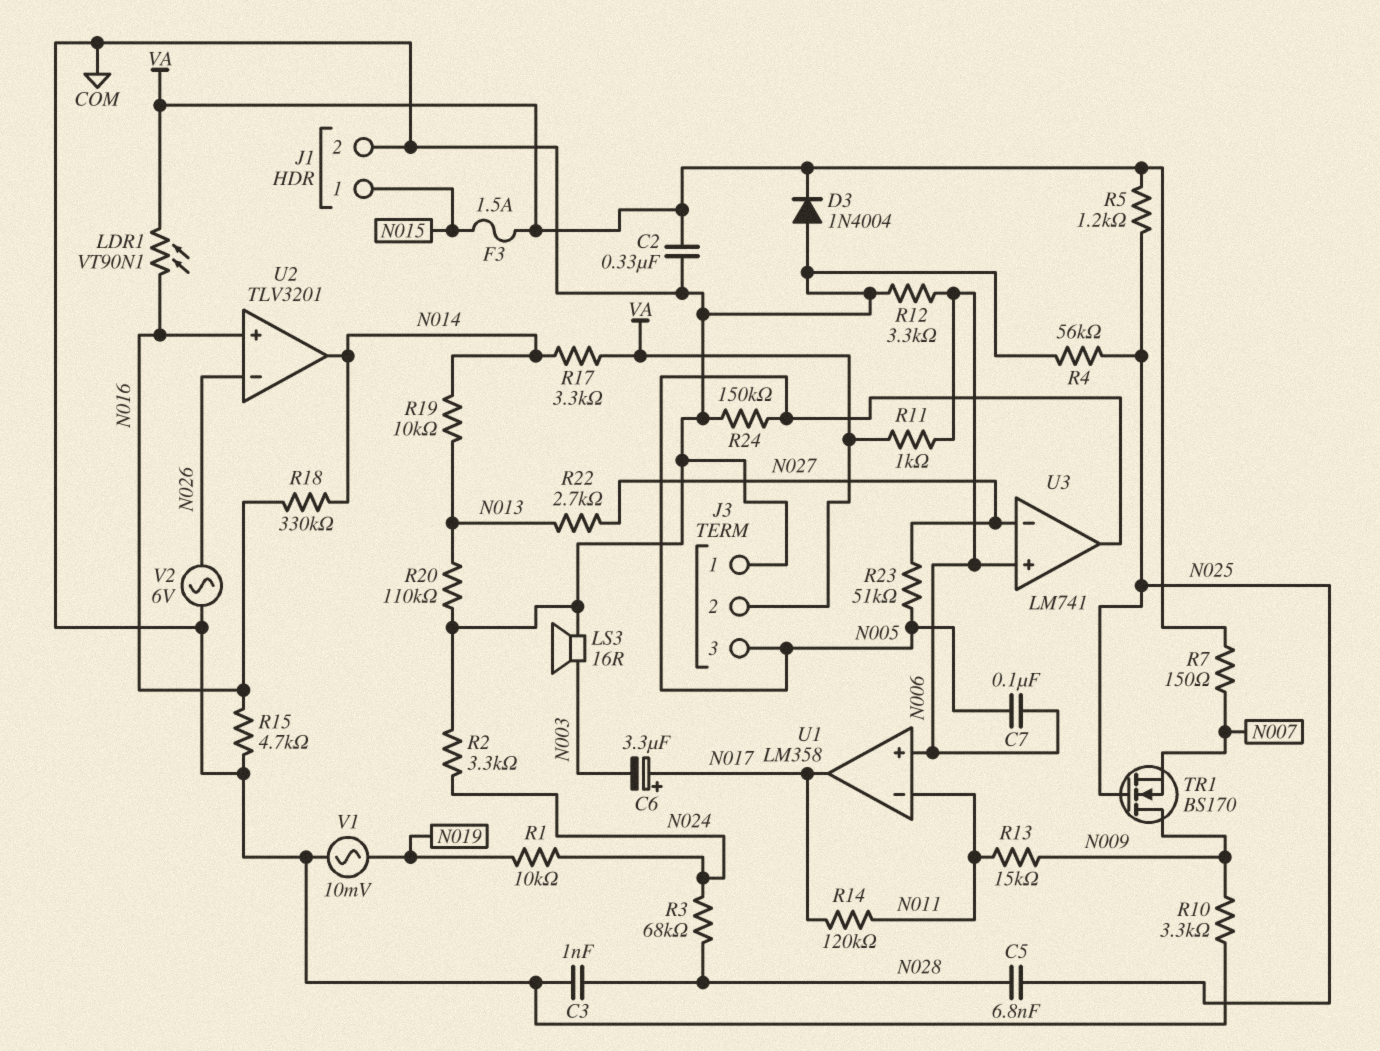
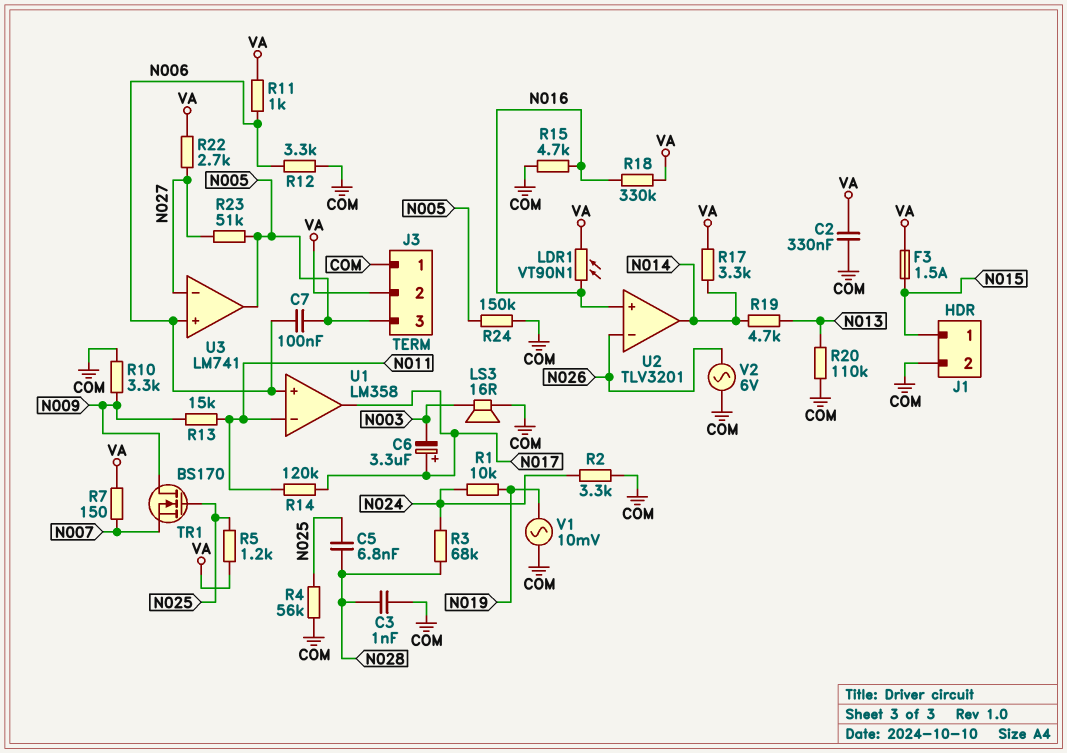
D3: diode 1N4004 (A COM, K VA) -> none
R18: 330k (N014, N016) -> 330k (N016, VA)
R19: 10k (N013, N014) -> 4.7k (N013, N014)
R22: 2.7k (N013, N027) -> 2.7k (N027, VA)

